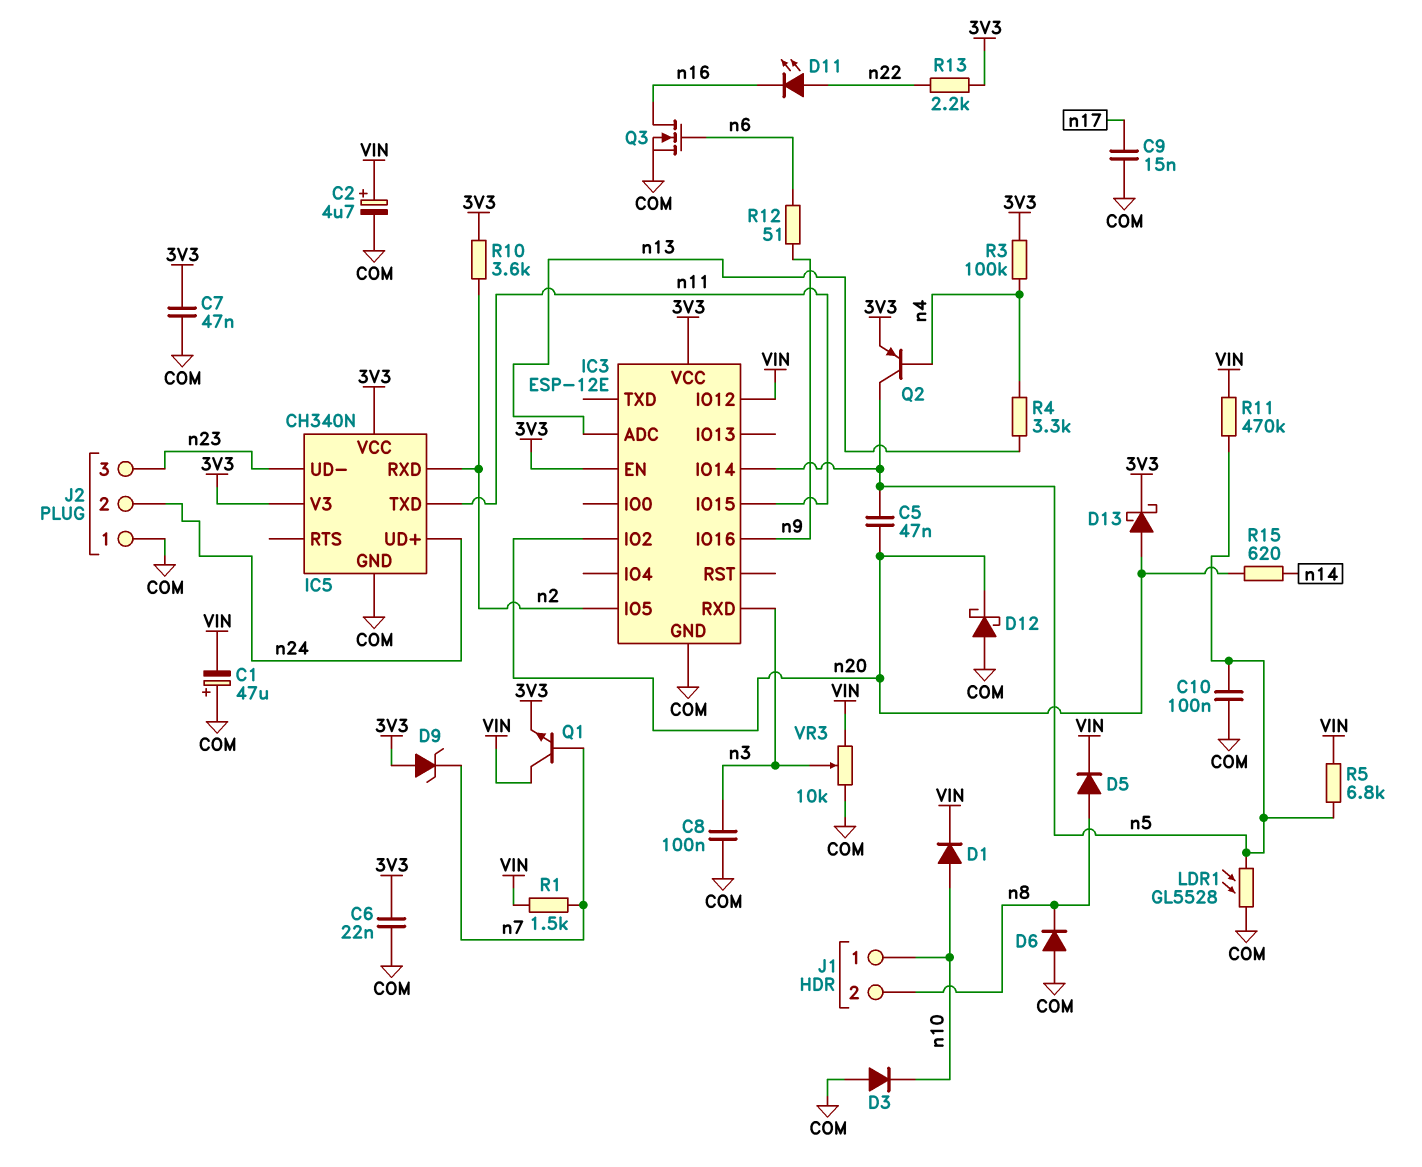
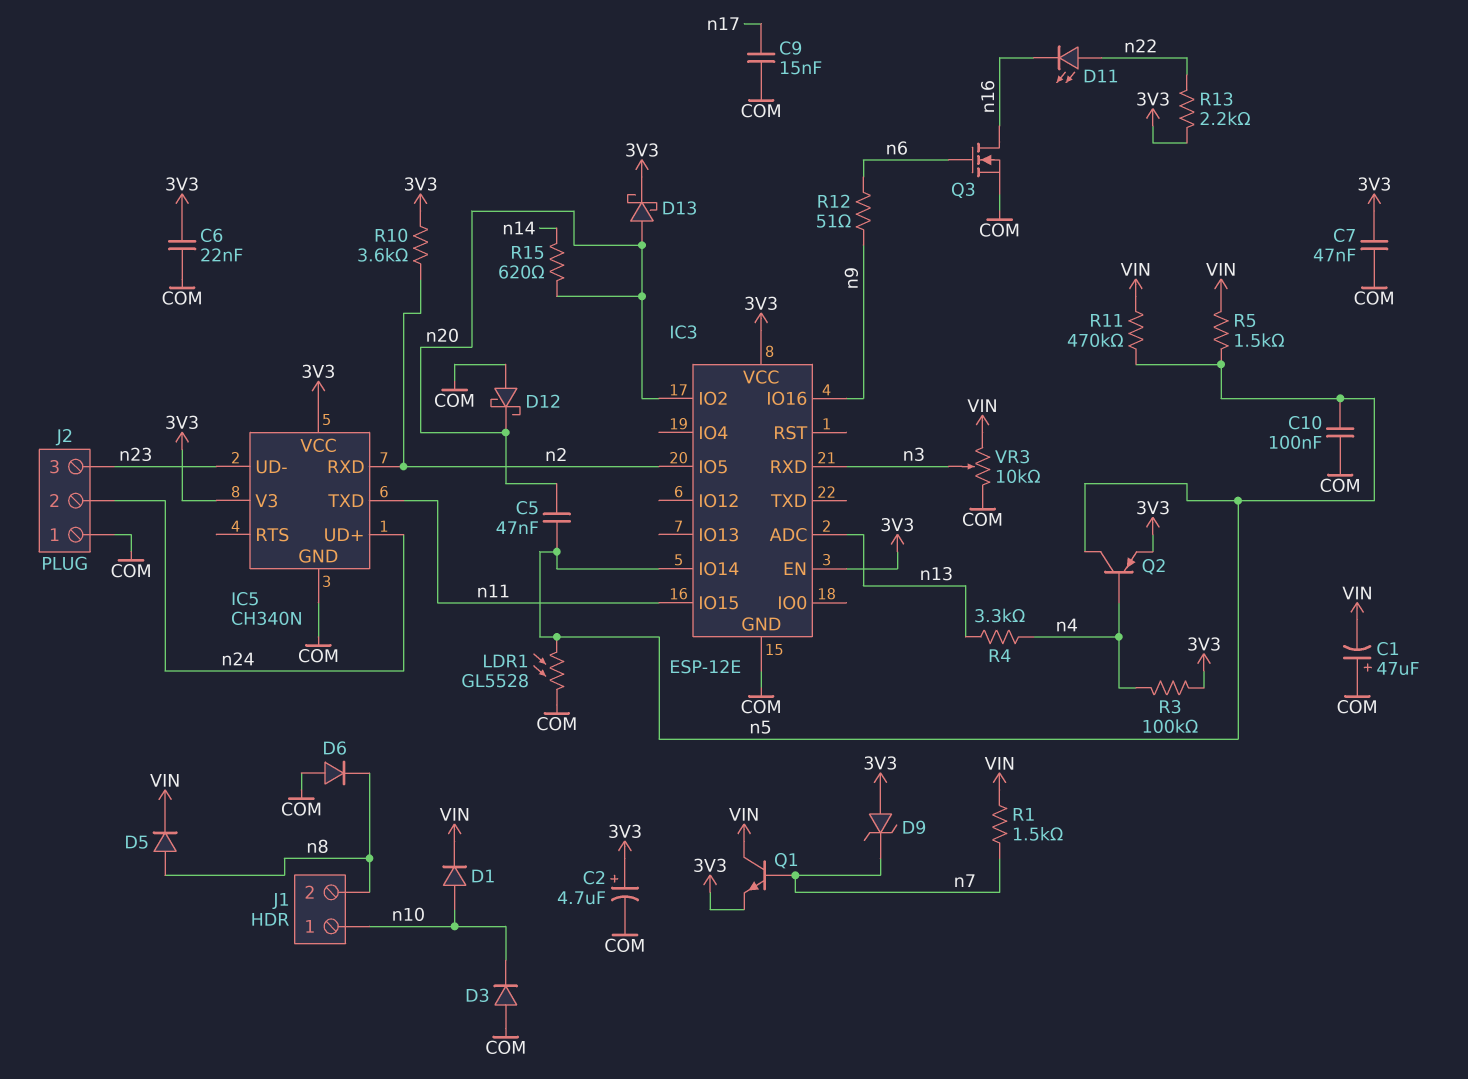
C2: 4.7uF (plus VIN, minus COM) -> 4.7uF (plus 3V3, minus COM)
C8: 100nF (COM, n3) -> none
IC3 pin IO12: VIN -> none
R5: 6.8k (VIN, n5) -> 1.5k (VIN, n5)

